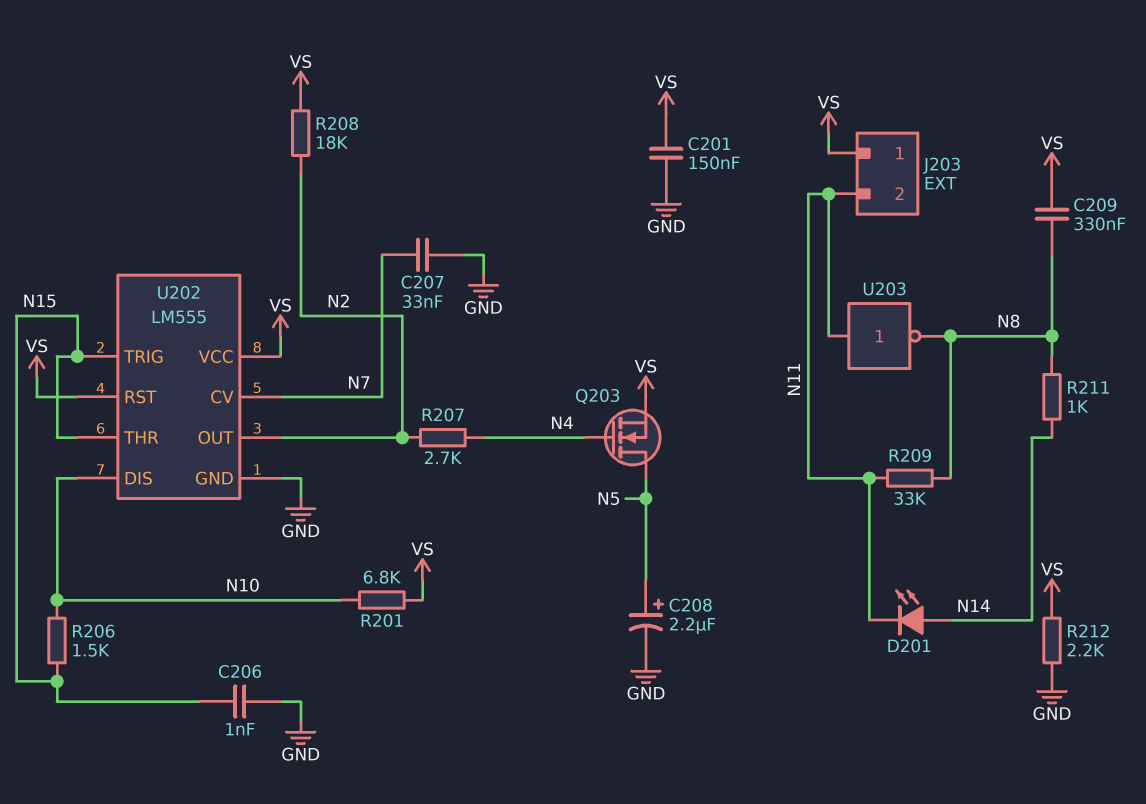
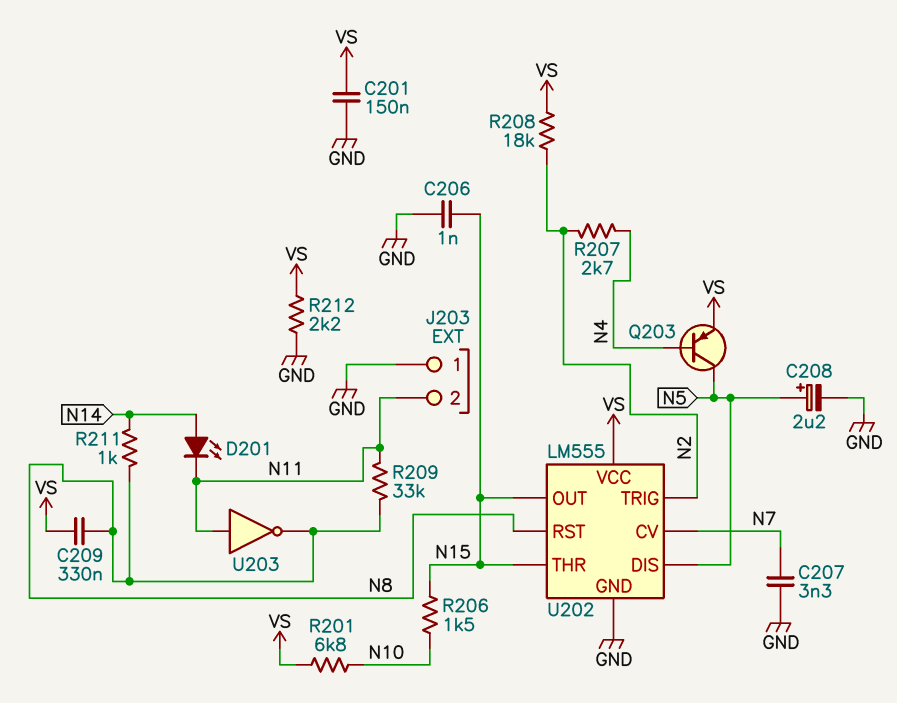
C207: 33nF (GND, N7) -> 3.3nF (GND, N7)
J203 pin 1: VS -> GND
Q203: NMOS (G N4, D N5, S VS) -> PNP (B N4, C N5, E VS)
U202 pin DIS: N10 -> N5
U202 pin OUT: N2 -> N15
U202 pin RST: VS -> N8
U202 pin TRIG: N15 -> N2

